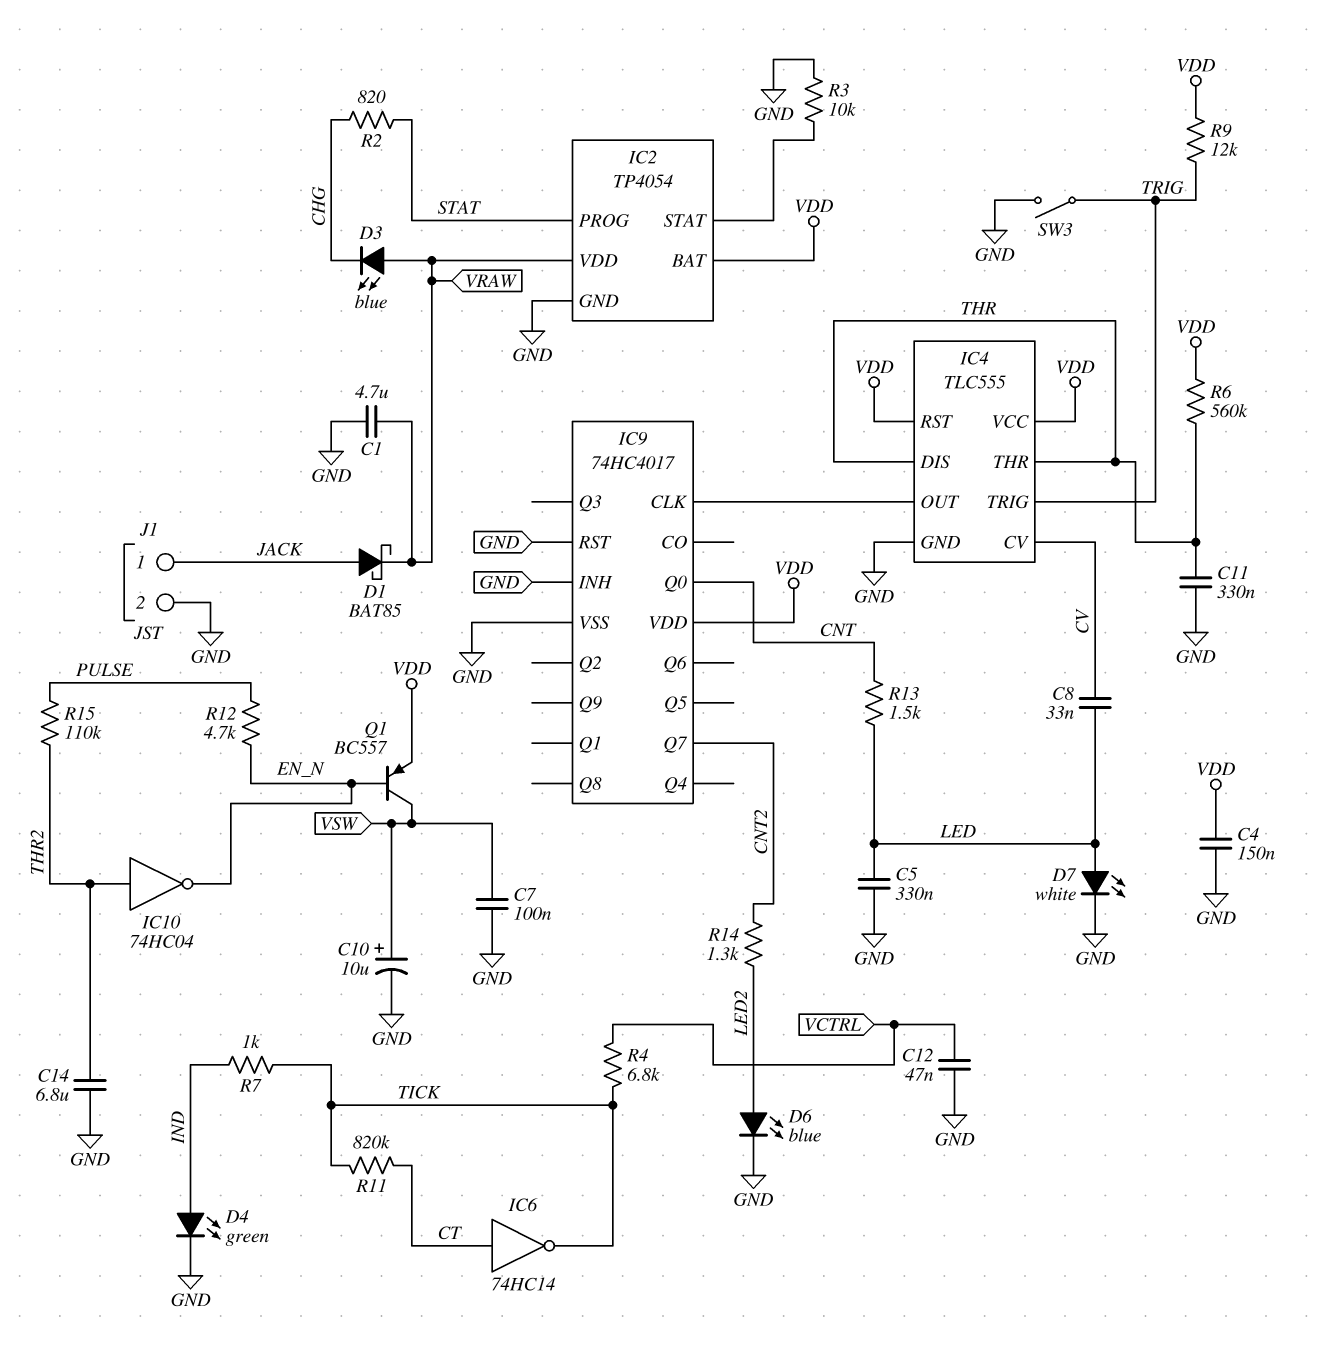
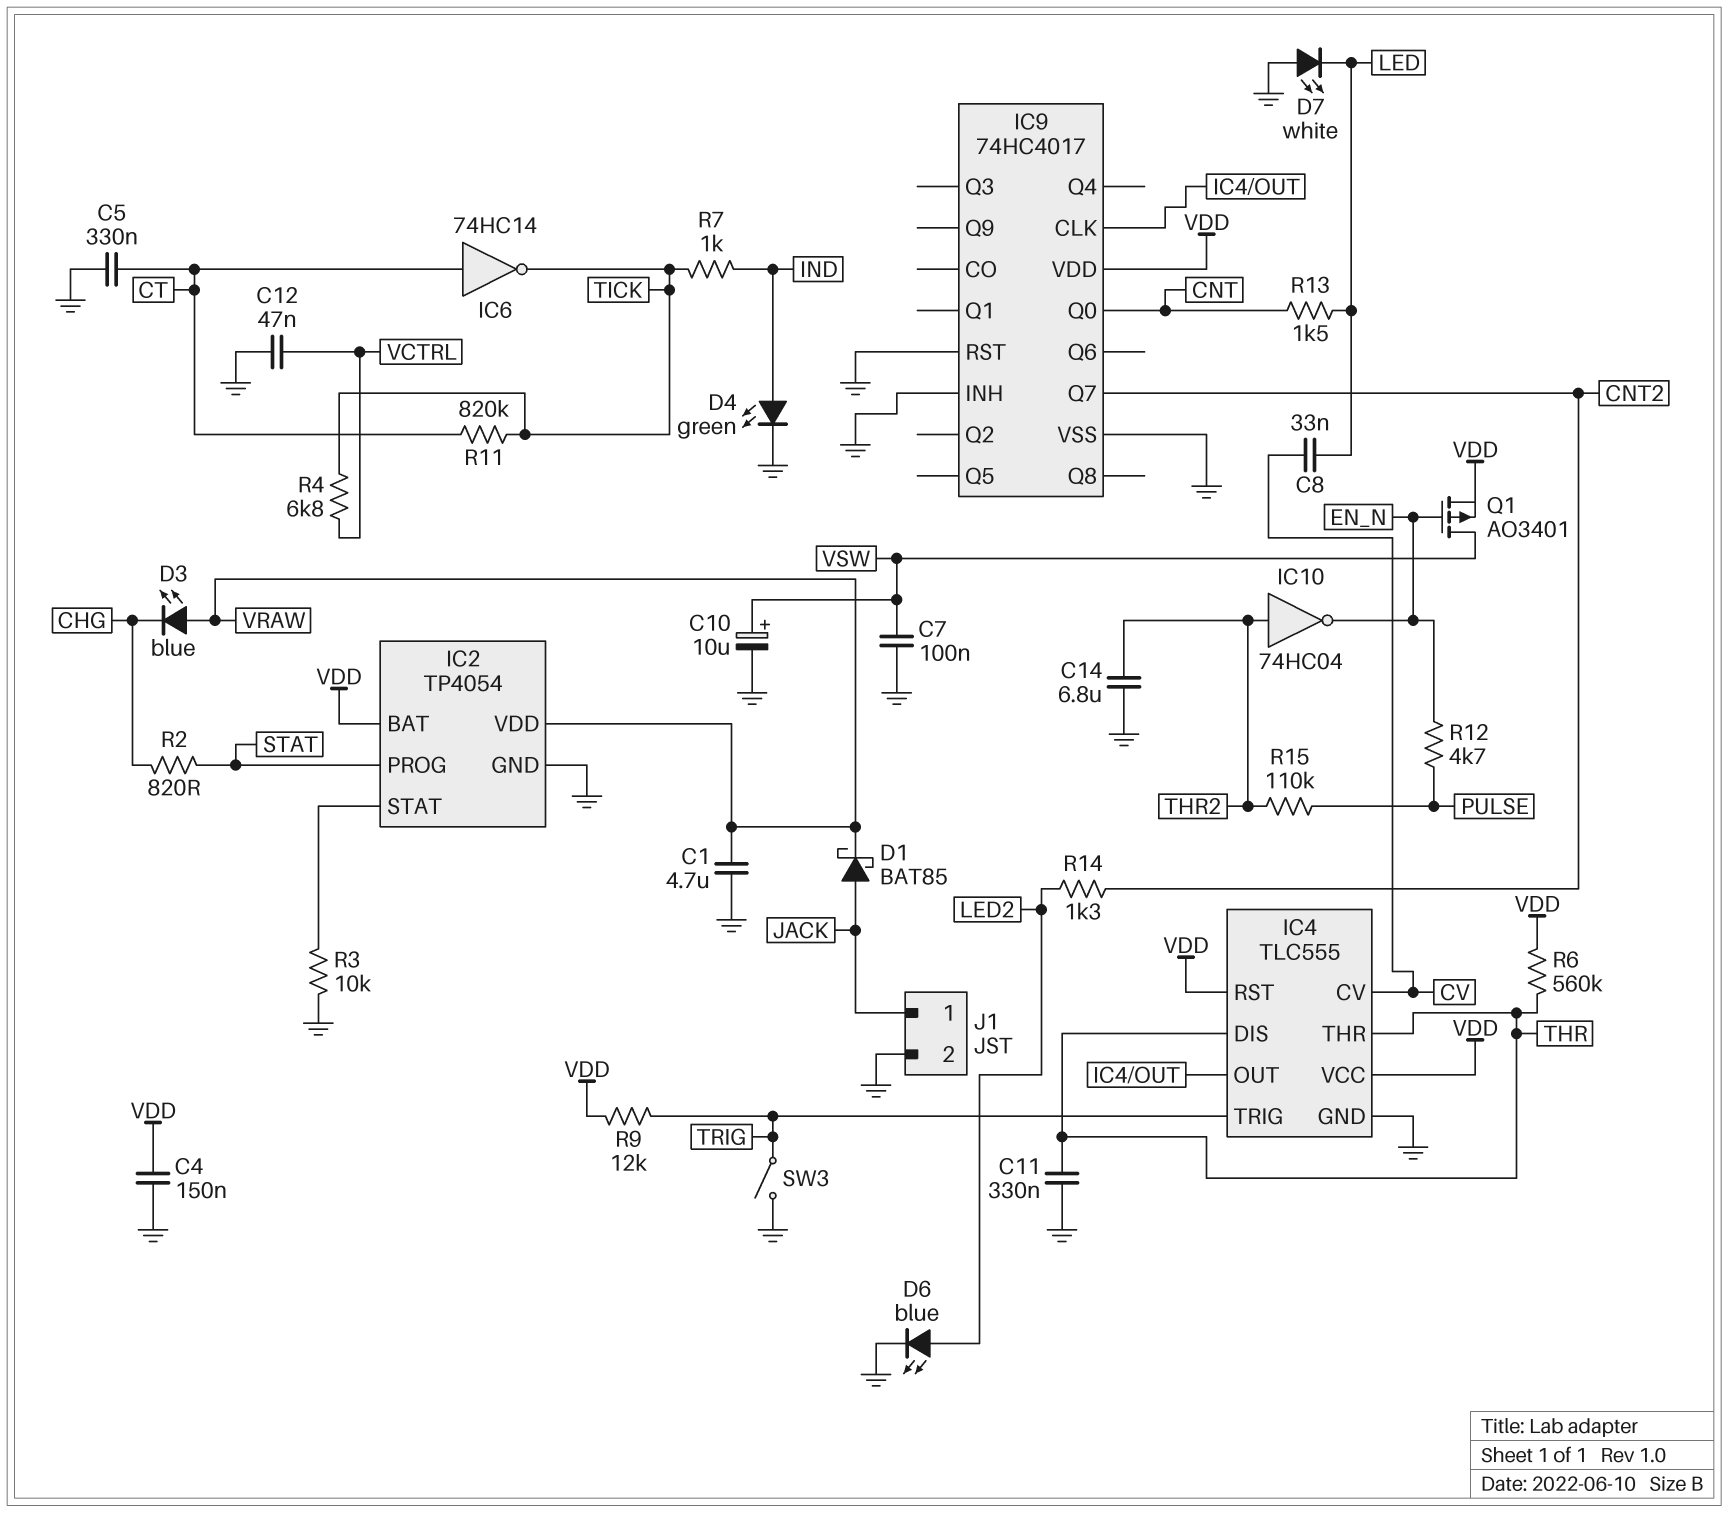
C5: 330nF (GND, LED) -> 330nF (CT, GND)
D7: LED white (A LED, K GND) -> LED white (A GND, K LED)
Q1: PNP BC557 (B EN_N, C VSW, E VDD) -> PMOS AO3401 (G EN_N, D VSW, S VDD)

